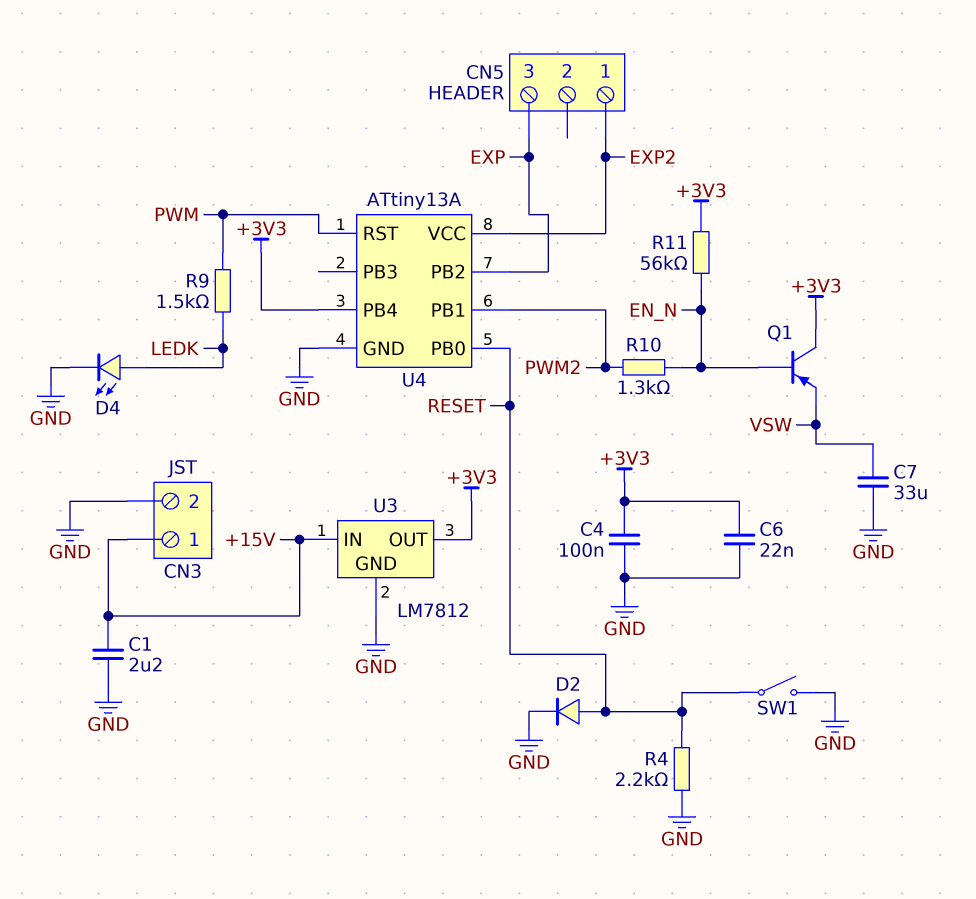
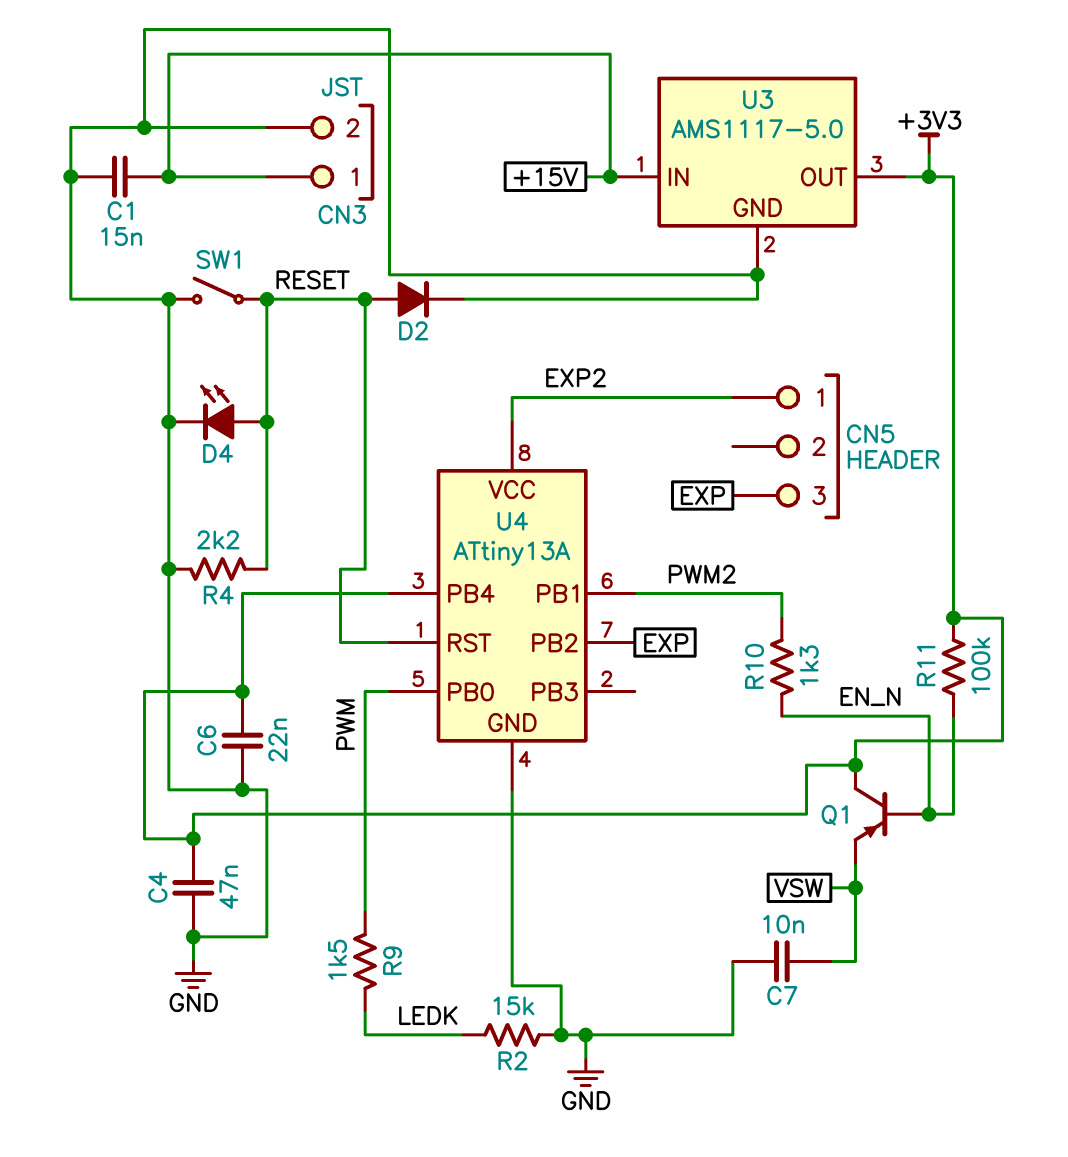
C1: 2.2uF (+15V, GND) -> 15nF (+15V, GND)
C4: 100nF (+3V3, GND) -> 47nF (+3V3, GND)
C7: 33uF (GND, VSW) -> 10nF (GND, VSW)
D4: LED (A LEDK, K GND) -> LED (A RESET, K GND)
R2: none -> 15k (GND, LEDK)
R11: 56k (+3V3, EN_N) -> 100k (+3V3, EN_N)
U3: LM7812 -> AMS1117-5.0
U4 pin PB0: RESET -> PWM
U4 pin RST: PWM -> RESET

